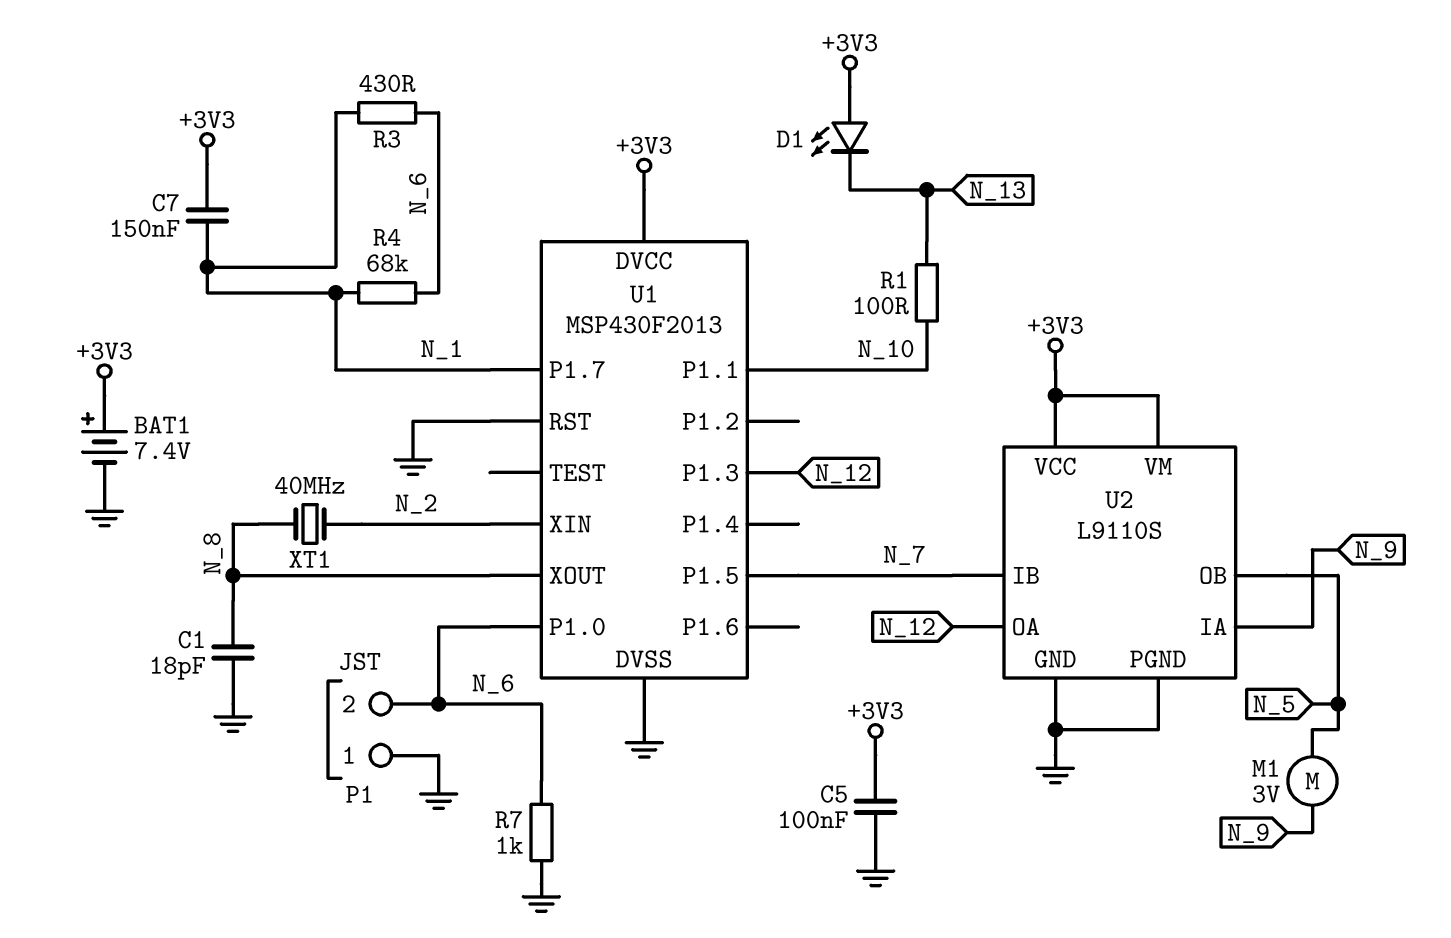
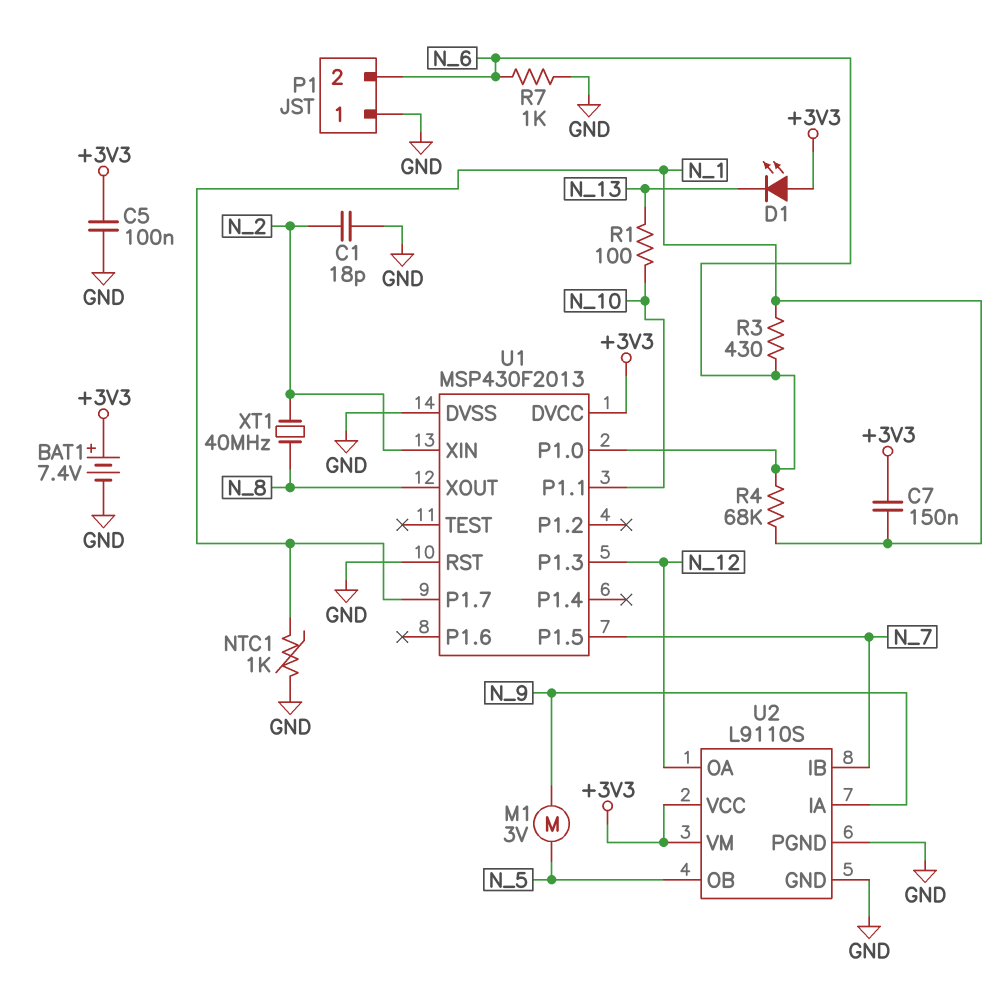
C1: 18pF (GND, N_8) -> 18pF (GND, N_2)
NTC1: none -> 1k (GND, N_1)

